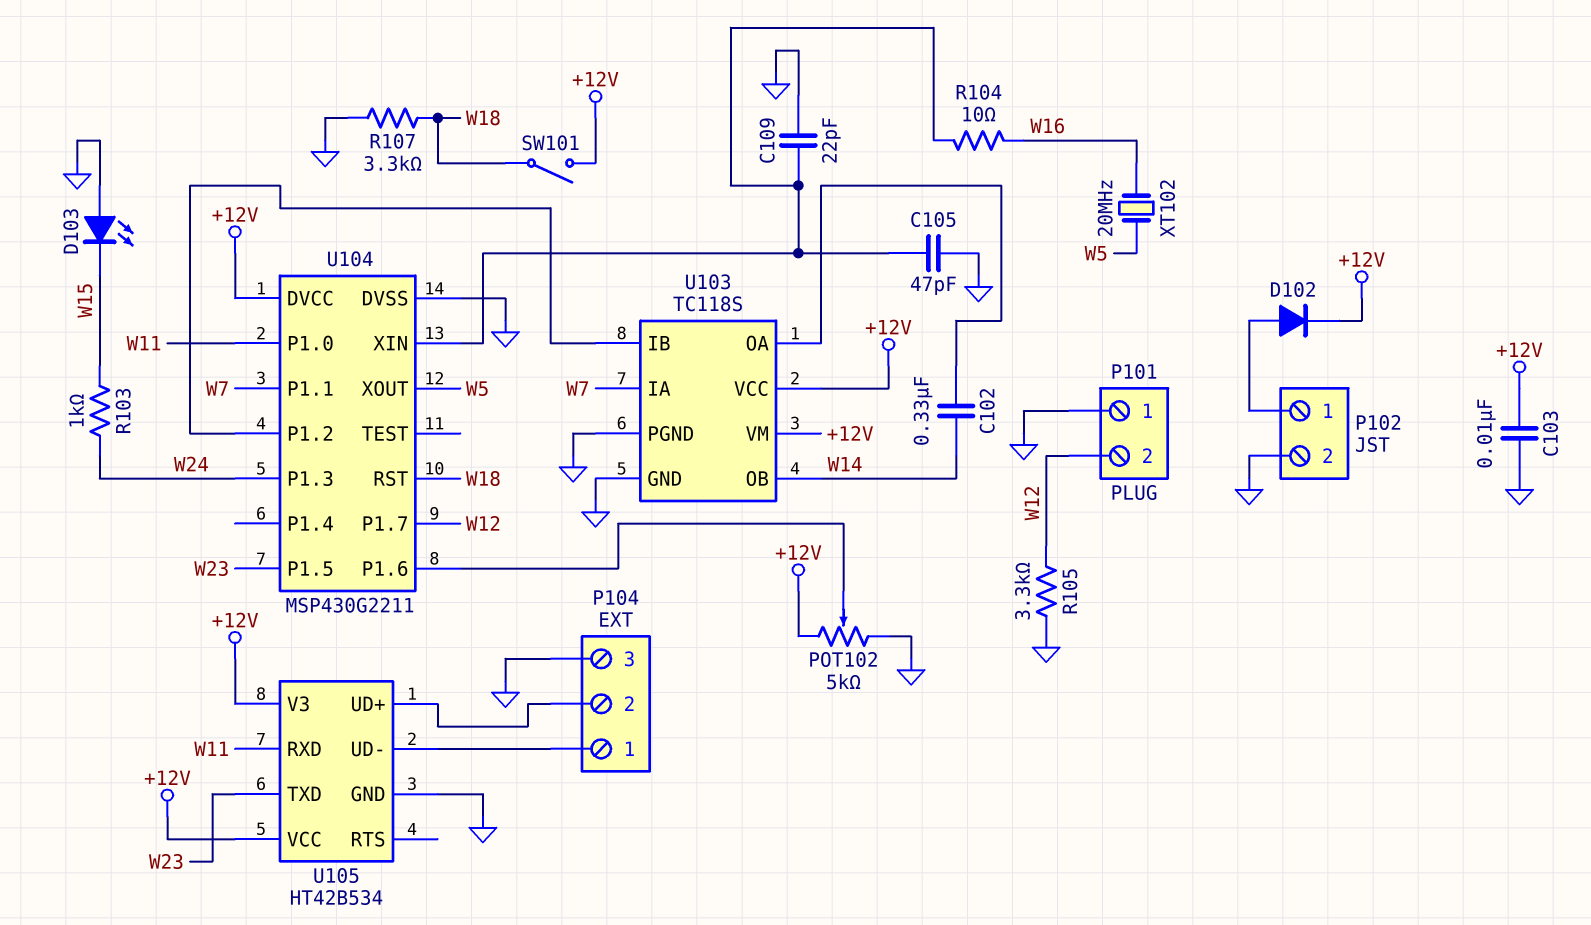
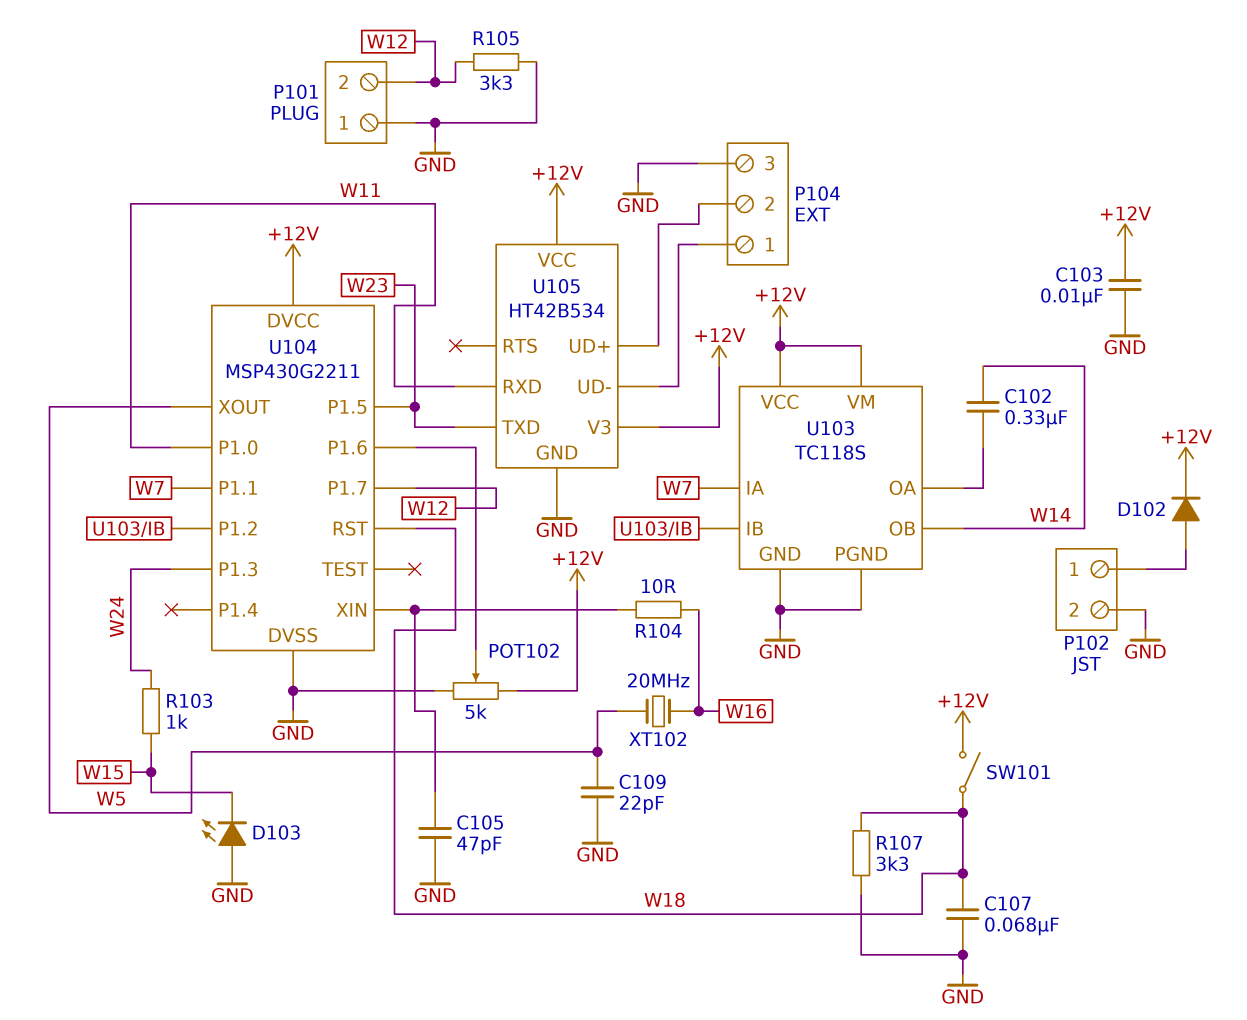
C107: none -> 68nF (GND, W18)
C109: 22pF (GND, U104/XIN) -> 22pF (GND, W5)

